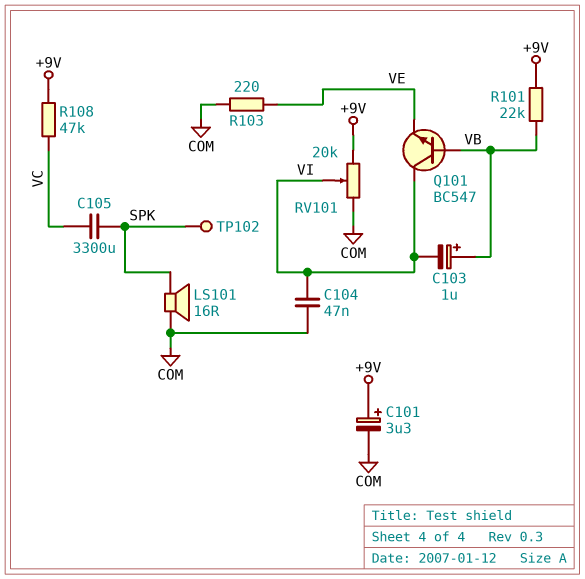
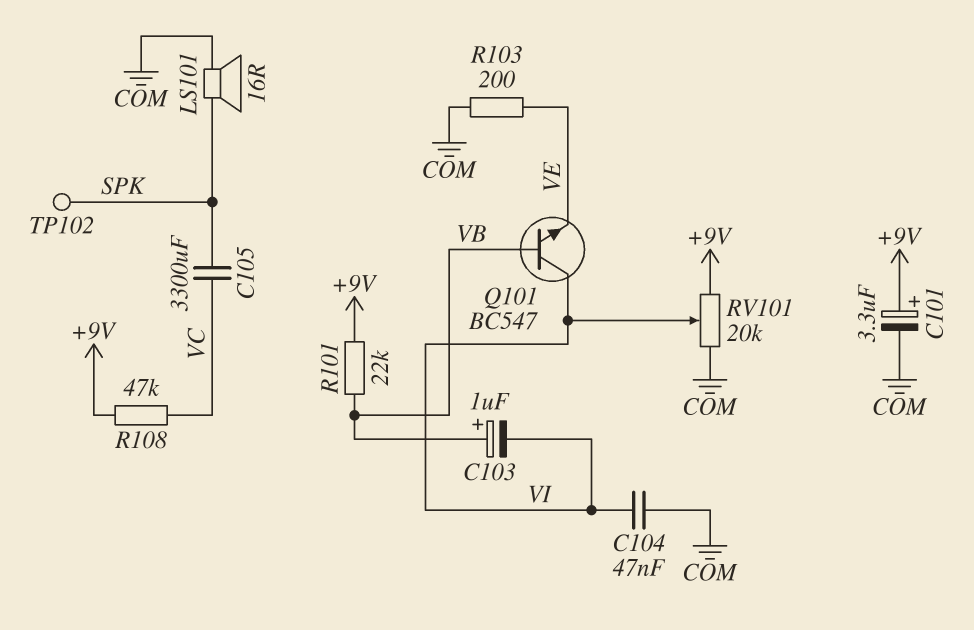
R103: 220 (COM, VE) -> 200 (COM, VE)

